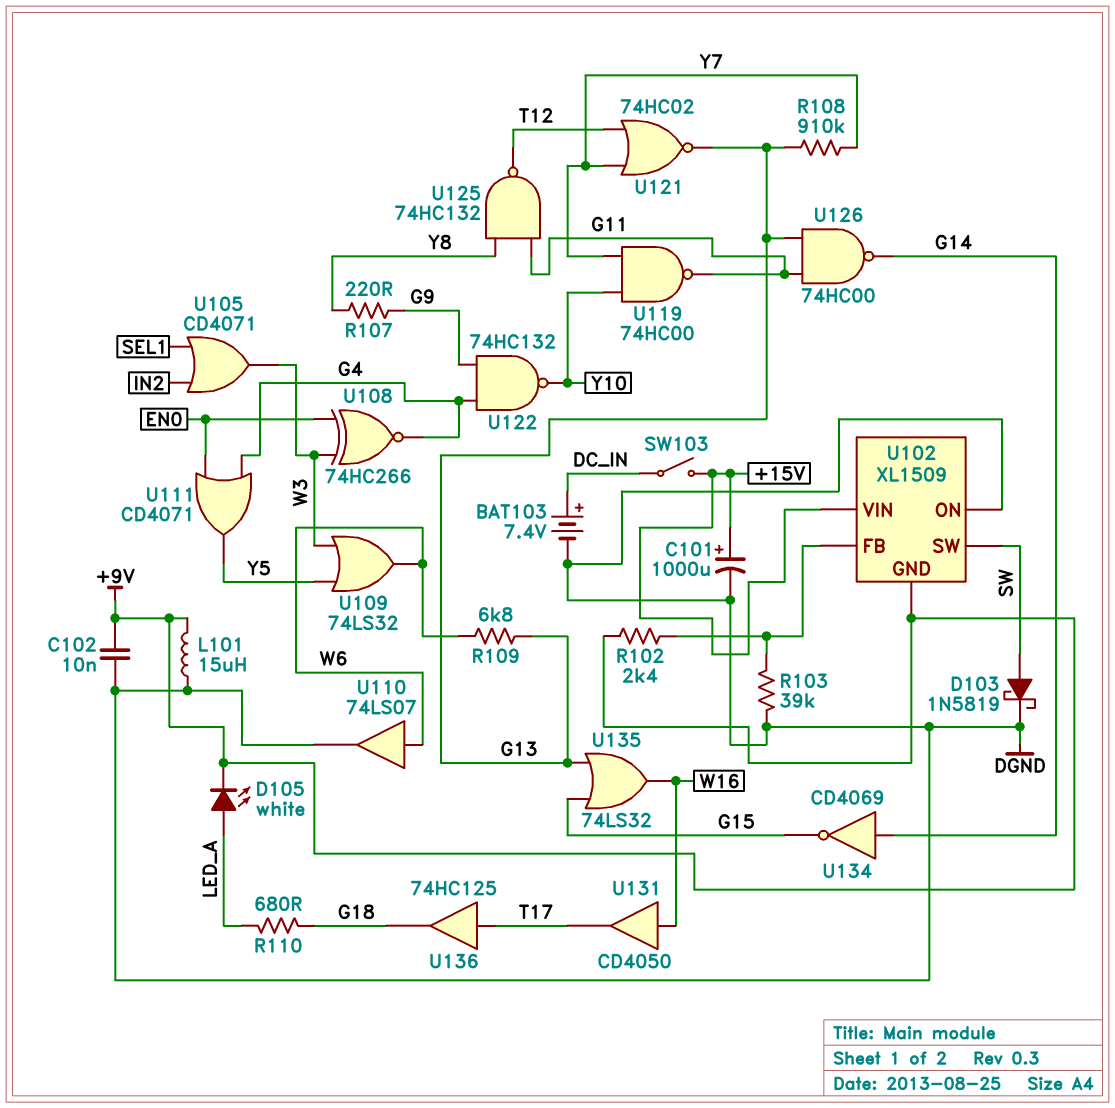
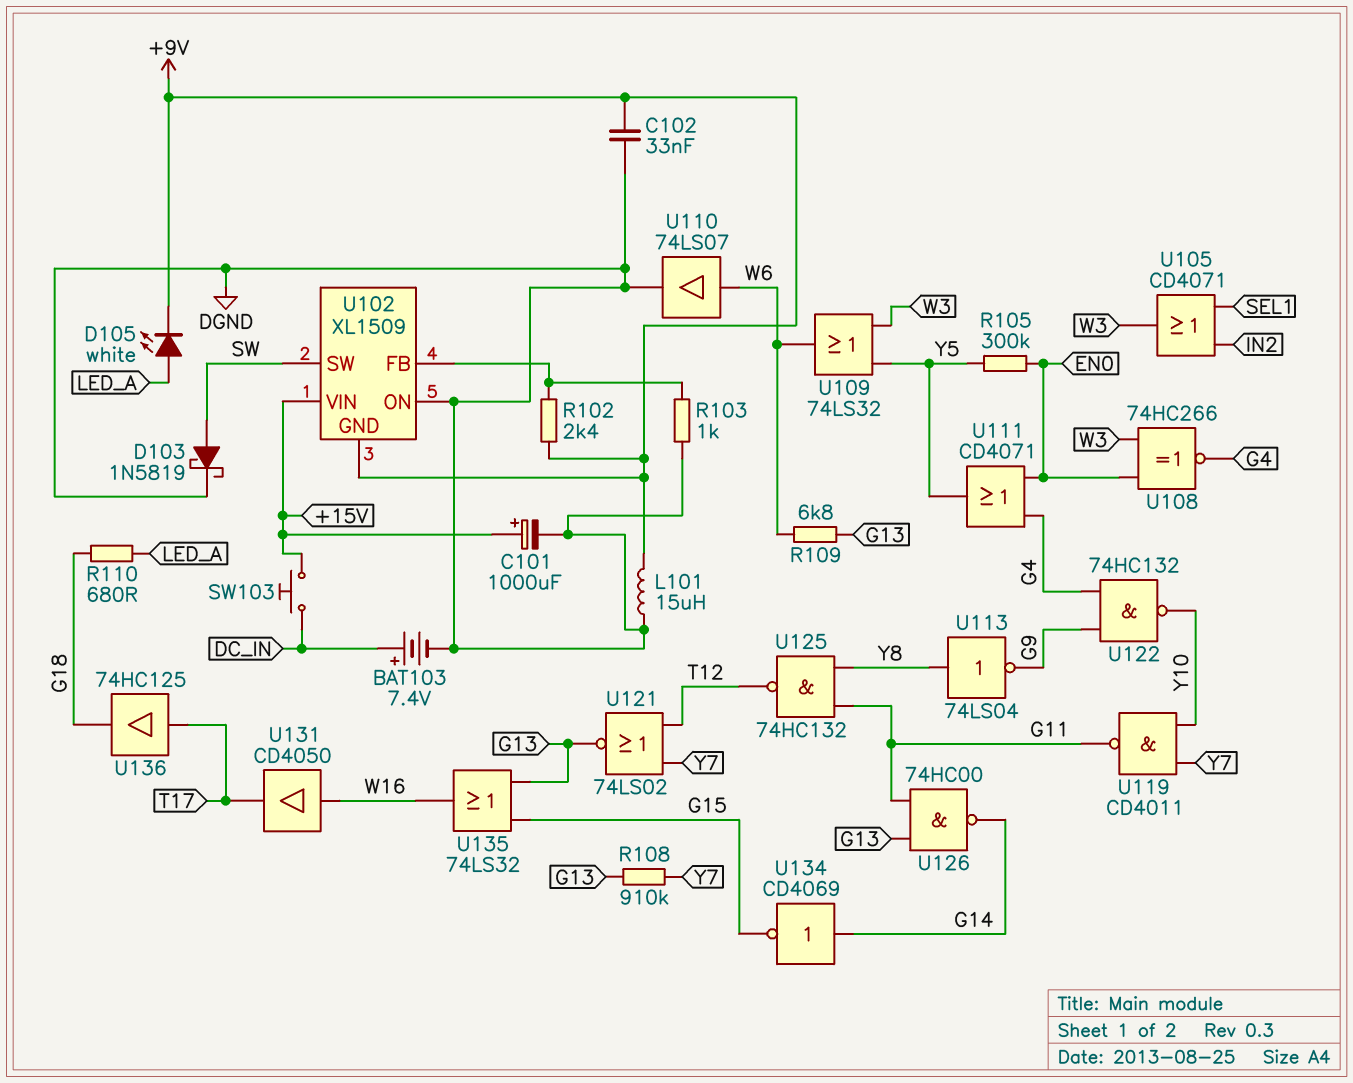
C102: 10nF (+9V, DGND) -> 33nF (+9V, DGND)
R103: 39k (DGND, U102/FB) -> 1k (DGND, U102/FB)
R105: none -> 300k (EN0, Y5)
R107: 220 (G9, Y8) -> none
SW103: switch (+15V, DC_IN) -> button (+15V, DC_IN)
U113: none -> NOT 74LS04 (in Y8, out G9)
U119: NAND 74HC00 (in Y7, in Y10, out G11) -> NAND CD4011 (in Y7, in Y10, out G11)
U121: NOR 74HC02 (in T12, in Y7, out G13) -> NOR 74LS02 (in T12, in Y7, out G13)

